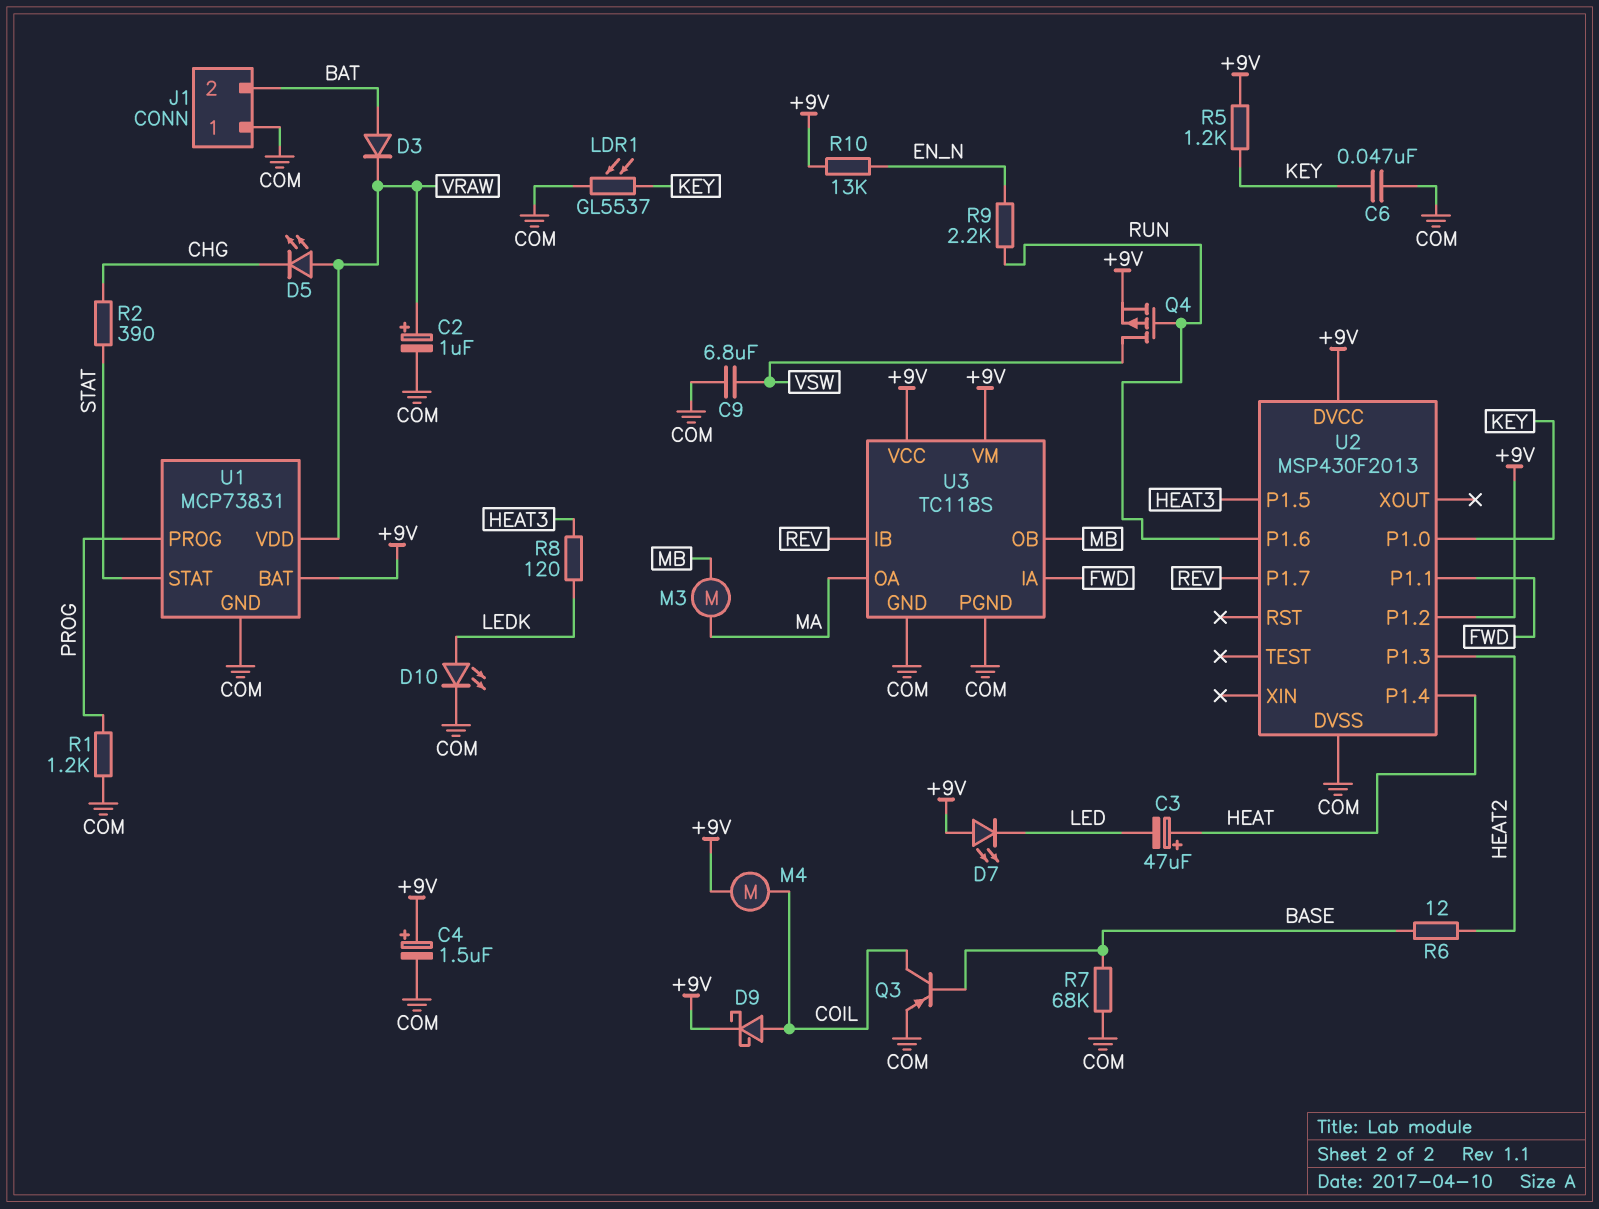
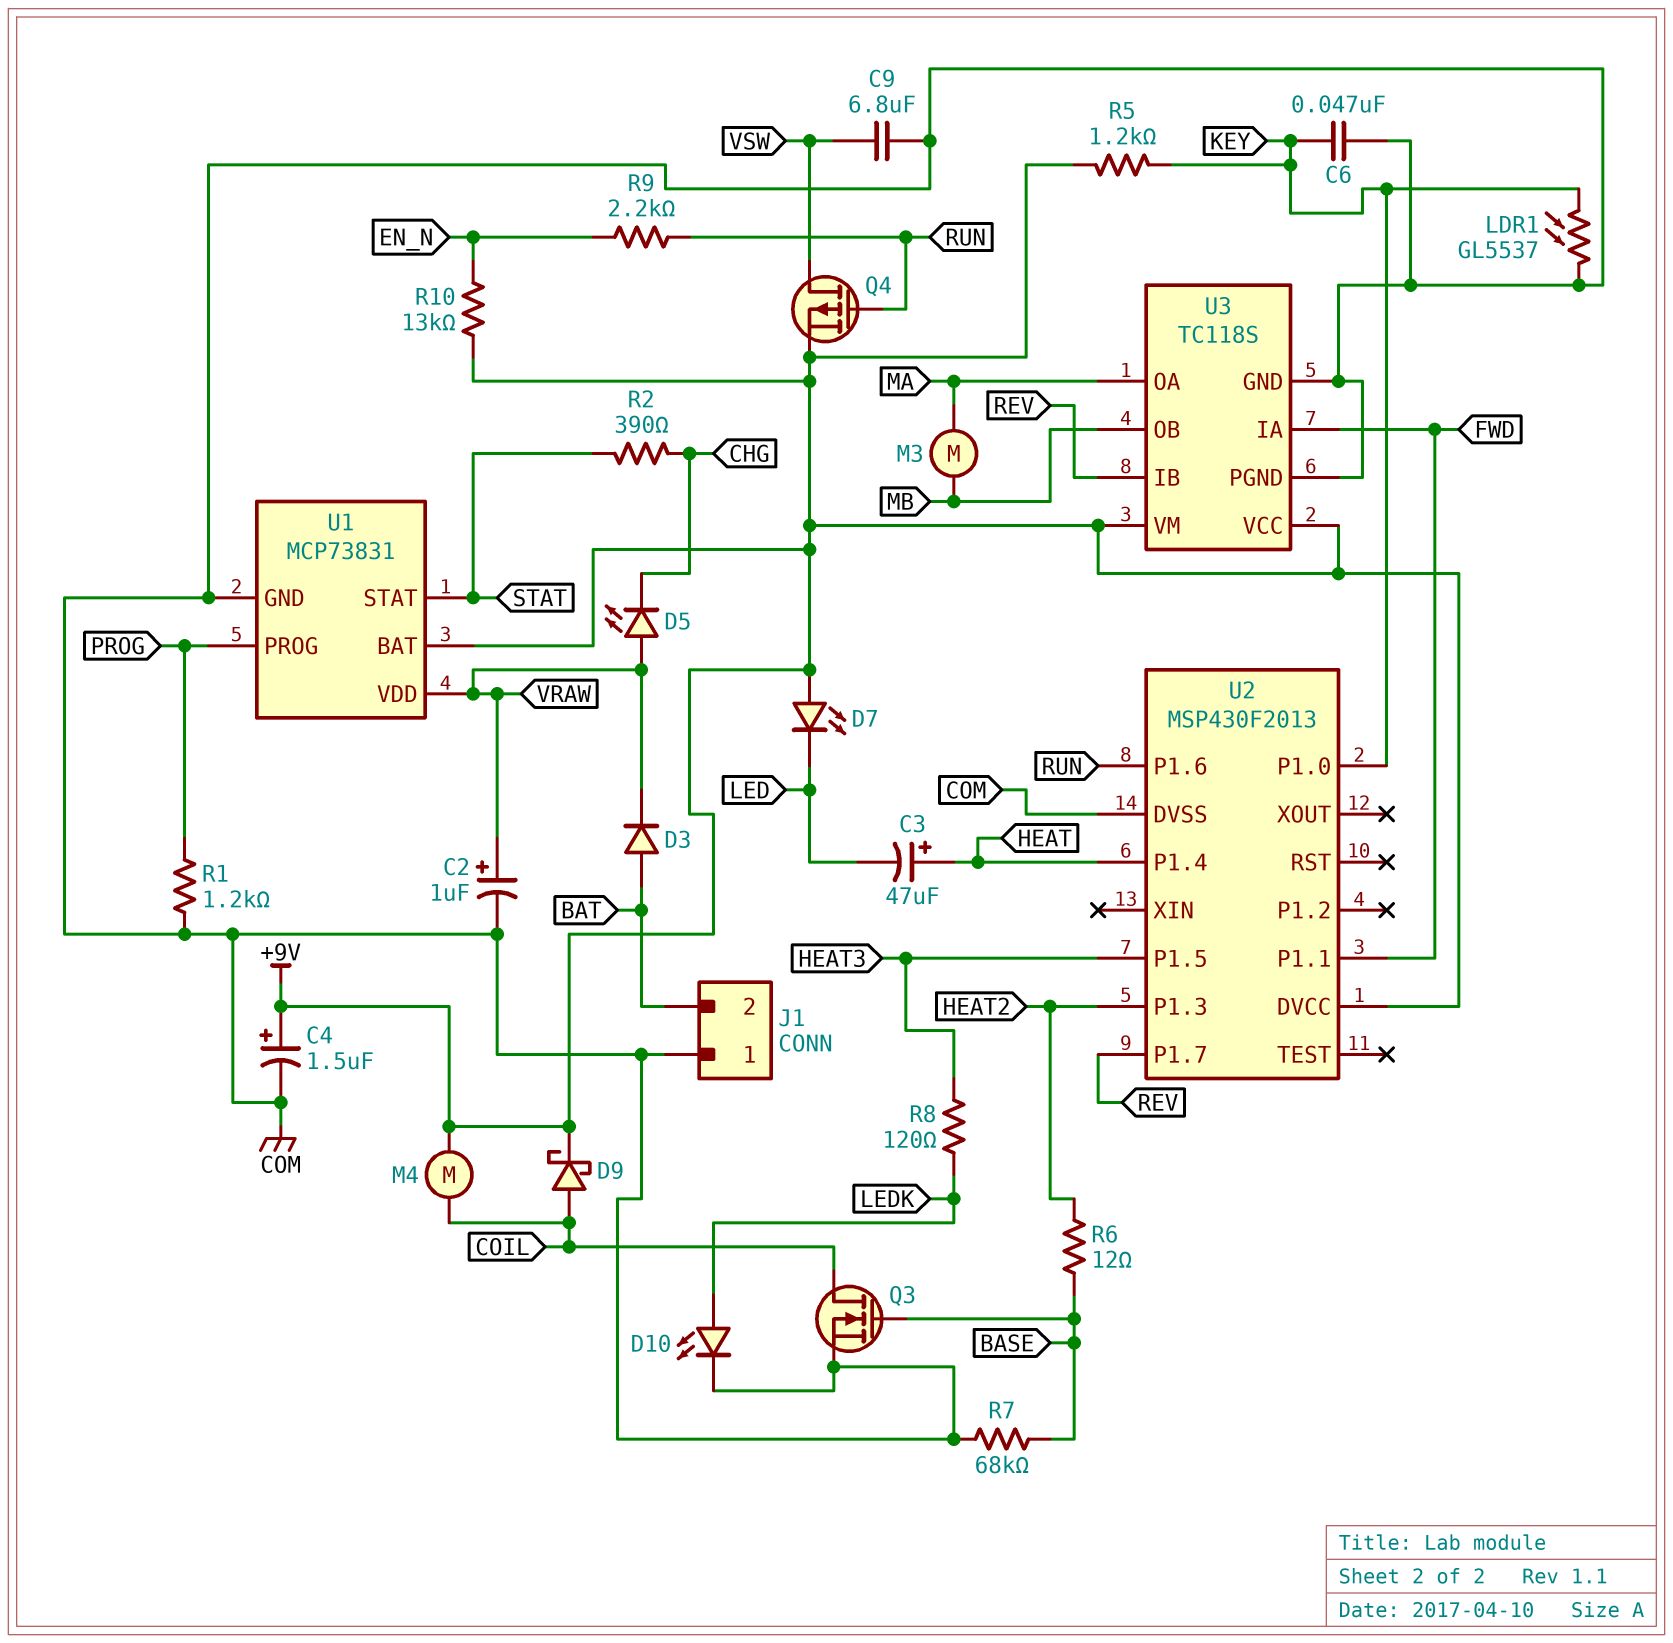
Q3: PNP (B BASE, C COIL, E COM) -> NMOS (G BASE, D COIL, S COM)
U2 pin P1.2: +9V -> none

